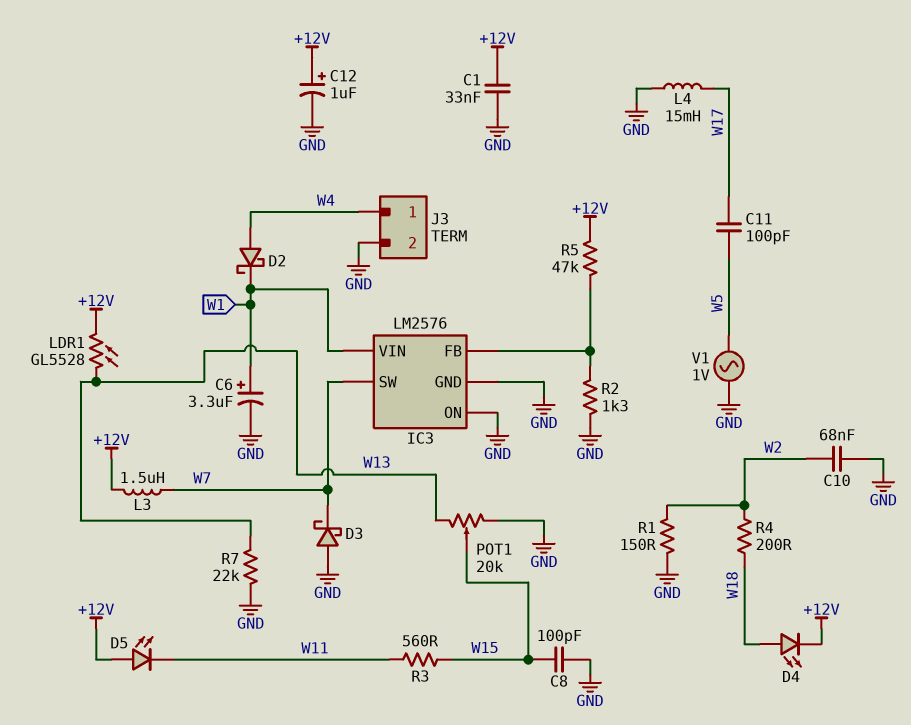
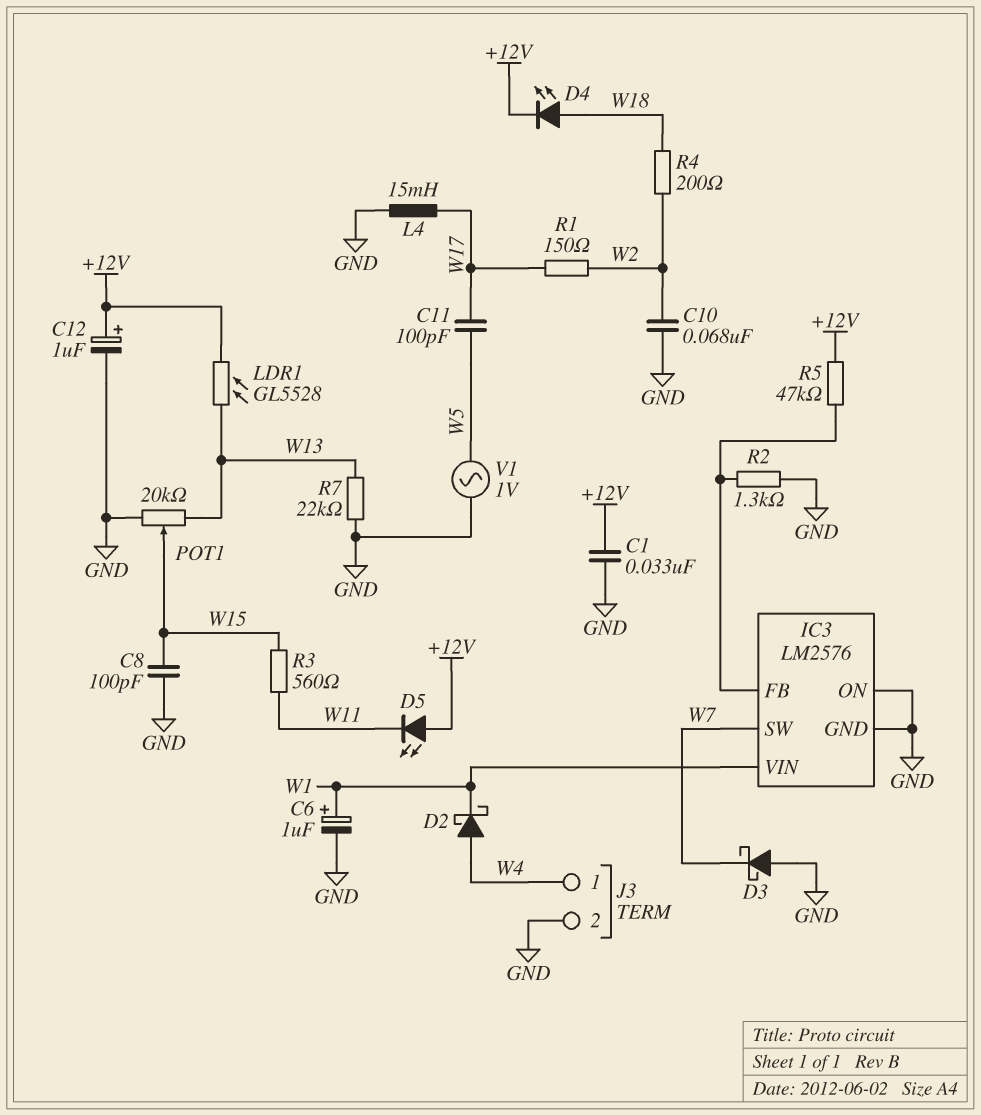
C6: 3.3uF (plus W1, minus GND) -> 1uF (plus W1, minus GND)
L3: 1.5uH (+12V, W7) -> none
R1: 150 (GND, W2) -> 150 (W2, W17)

